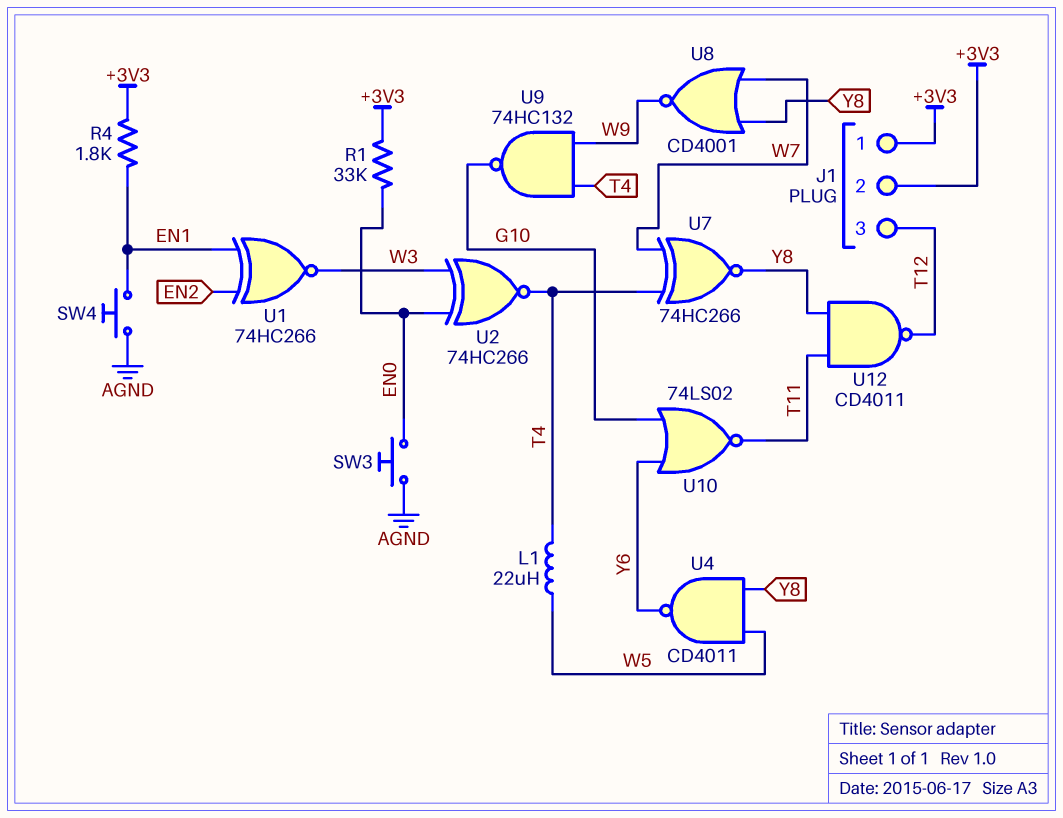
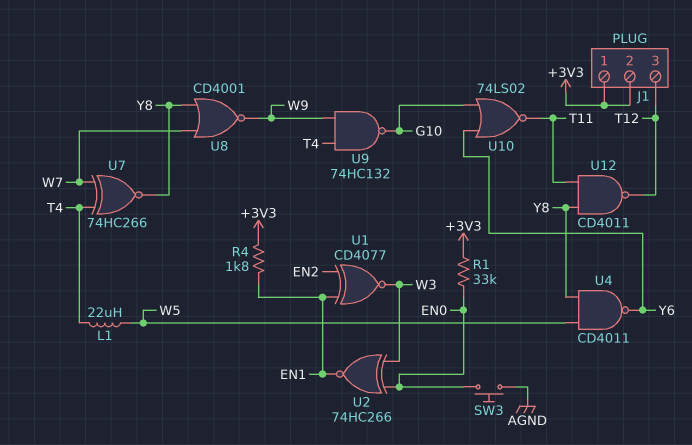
SW4: button (AGND, EN1) -> none
U1: XNOR 74HC266 (in EN1, in EN2, out W3) -> XNOR CD4077 (in EN1, in EN2, out W3)
U2: XNOR 74HC266 (in EN0, in W3, out T4) -> XNOR 74HC266 (in EN0, in W3, out EN1)

